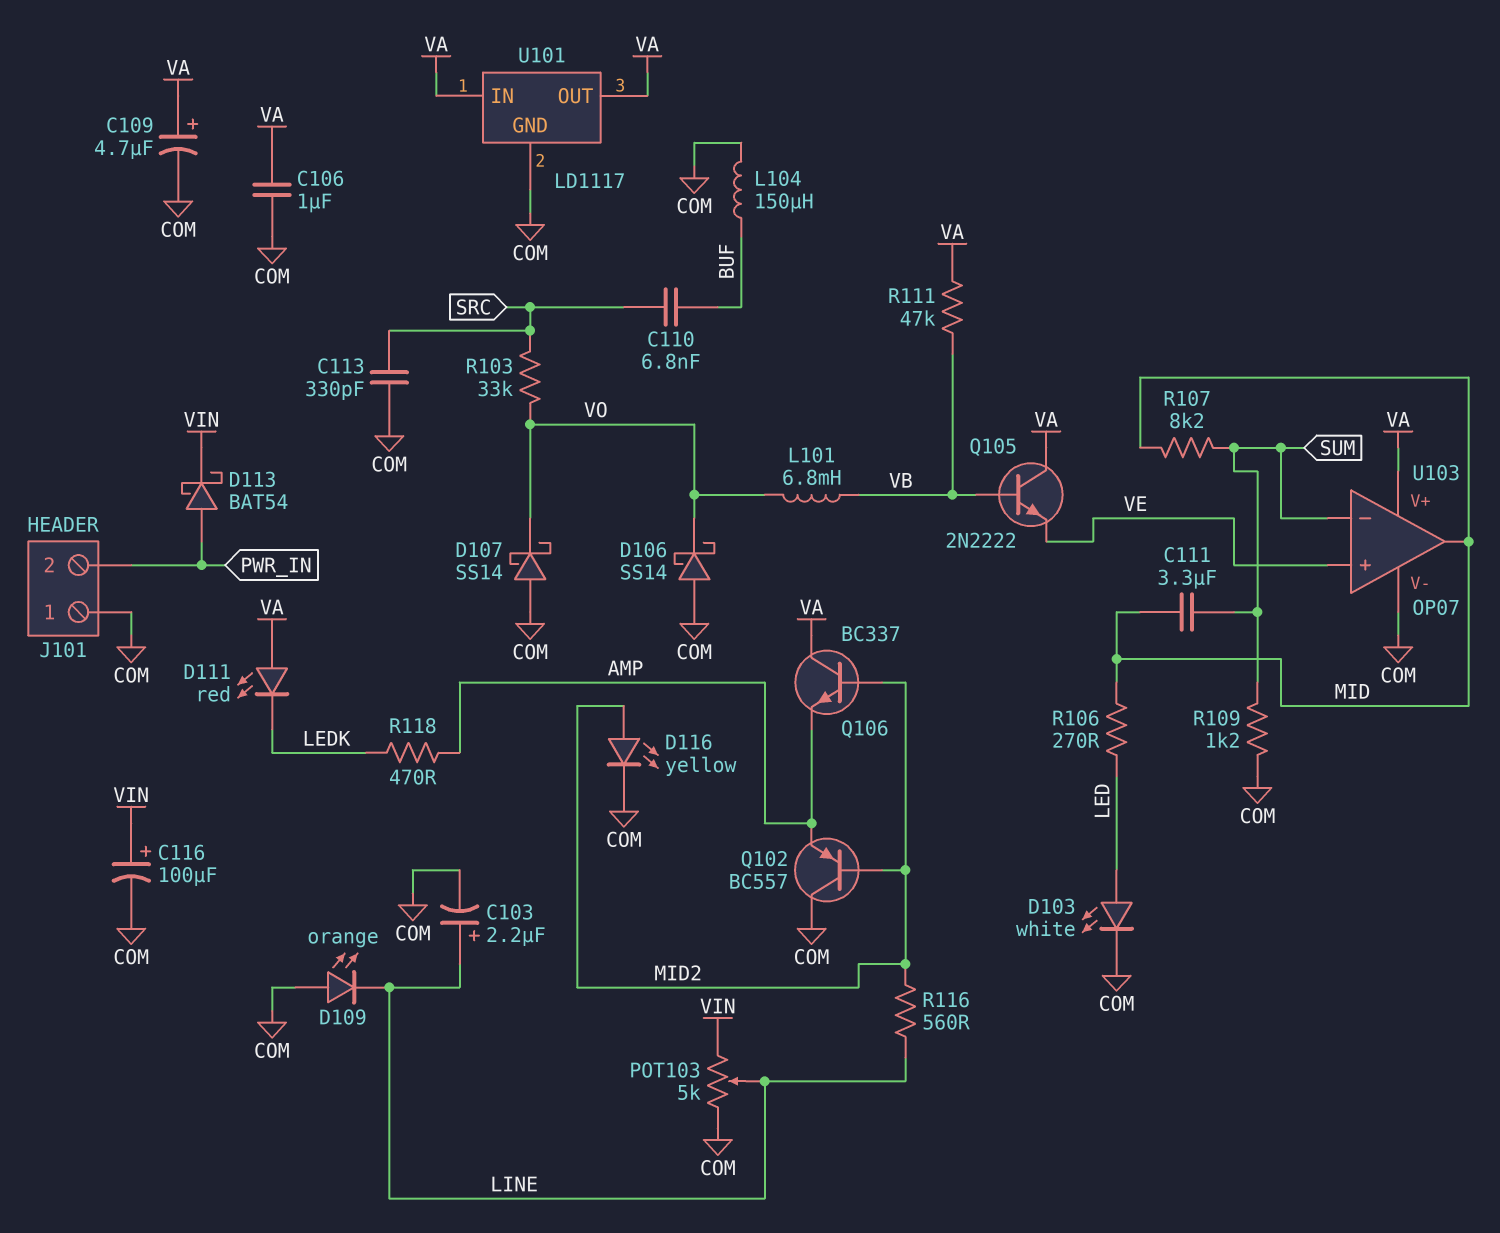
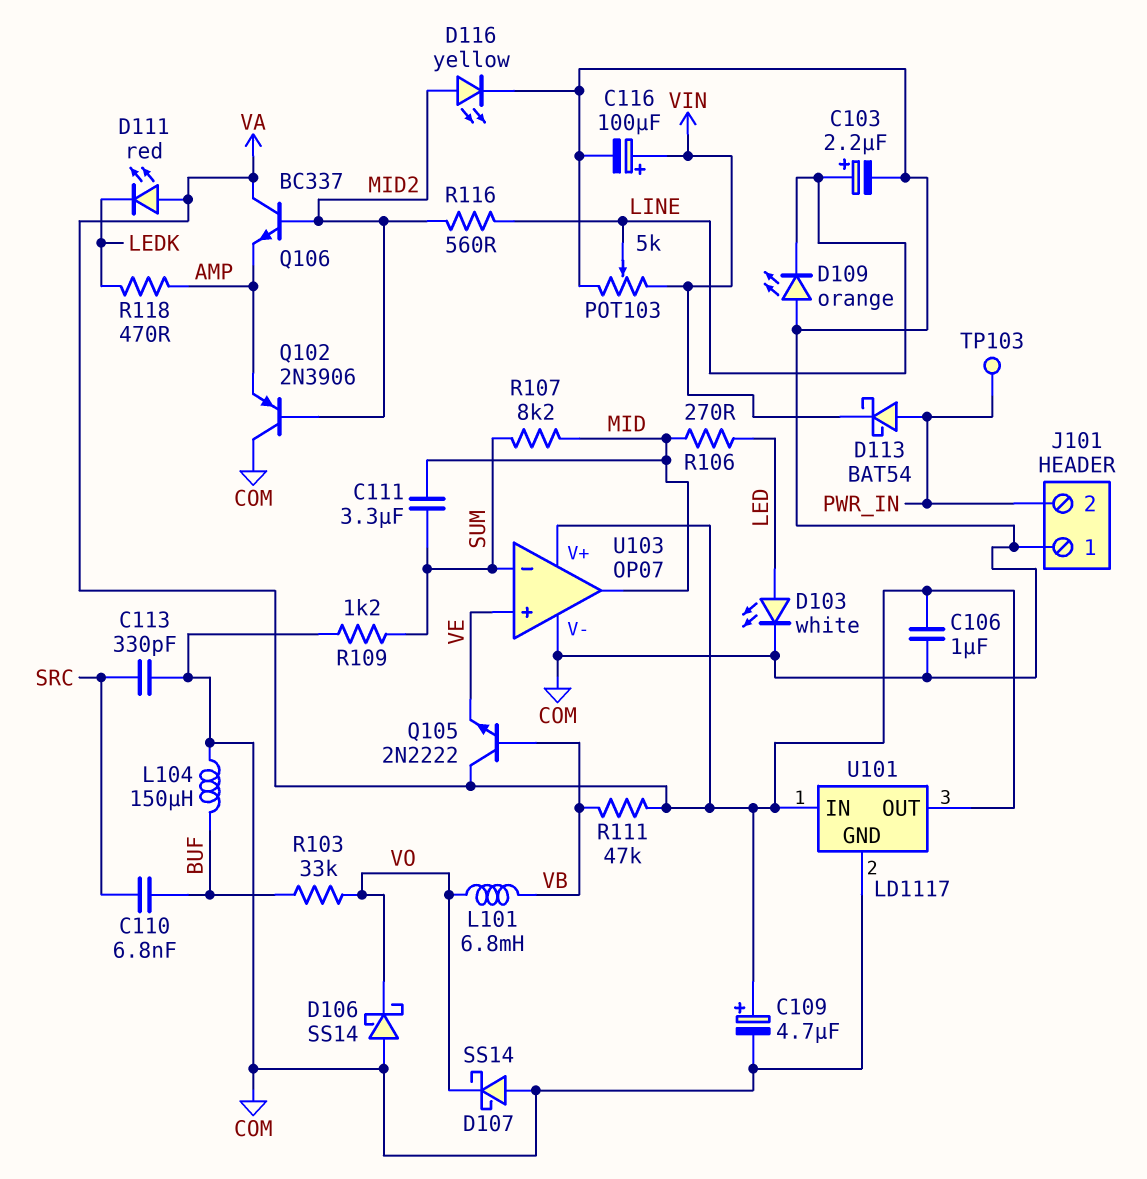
Q102: PNP BC557 (B MID2, C COM, E AMP) -> PNP 2N3906 (B MID2, C COM, E AMP)
R103: 33k (SRC, VO) -> 33k (BUF, VO)
TP103: none -> test point (PWR_IN)

